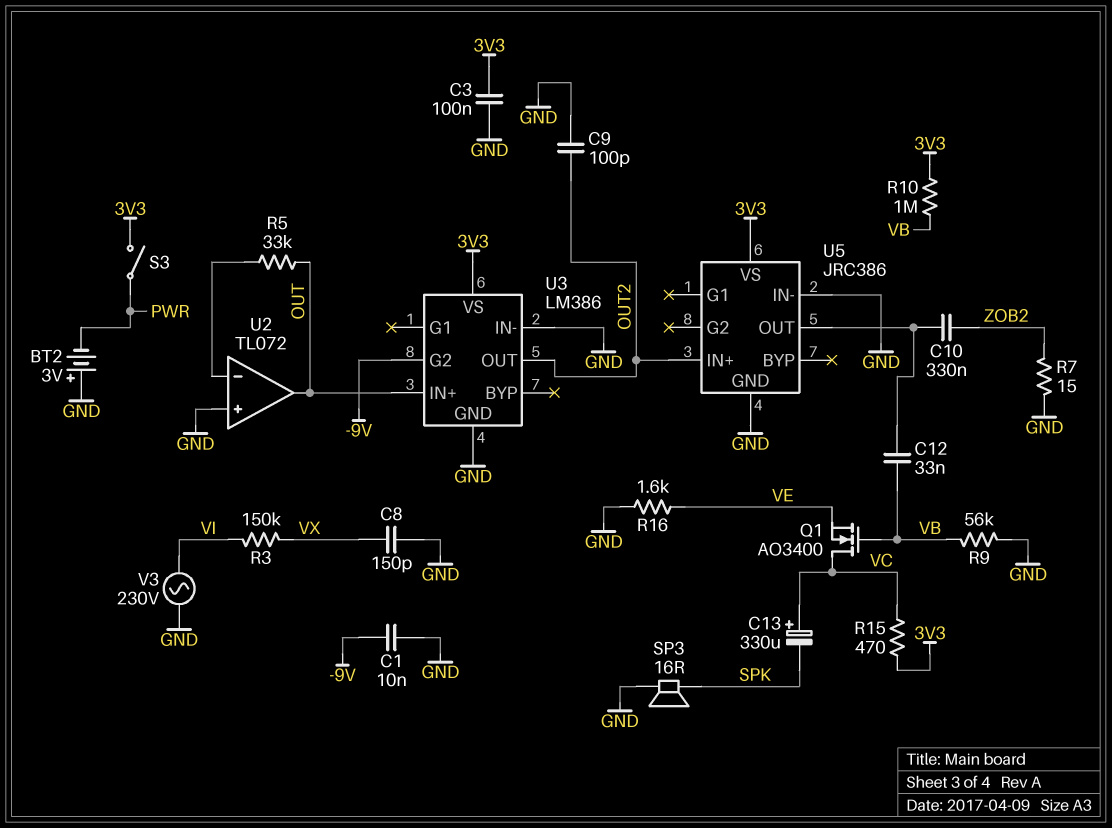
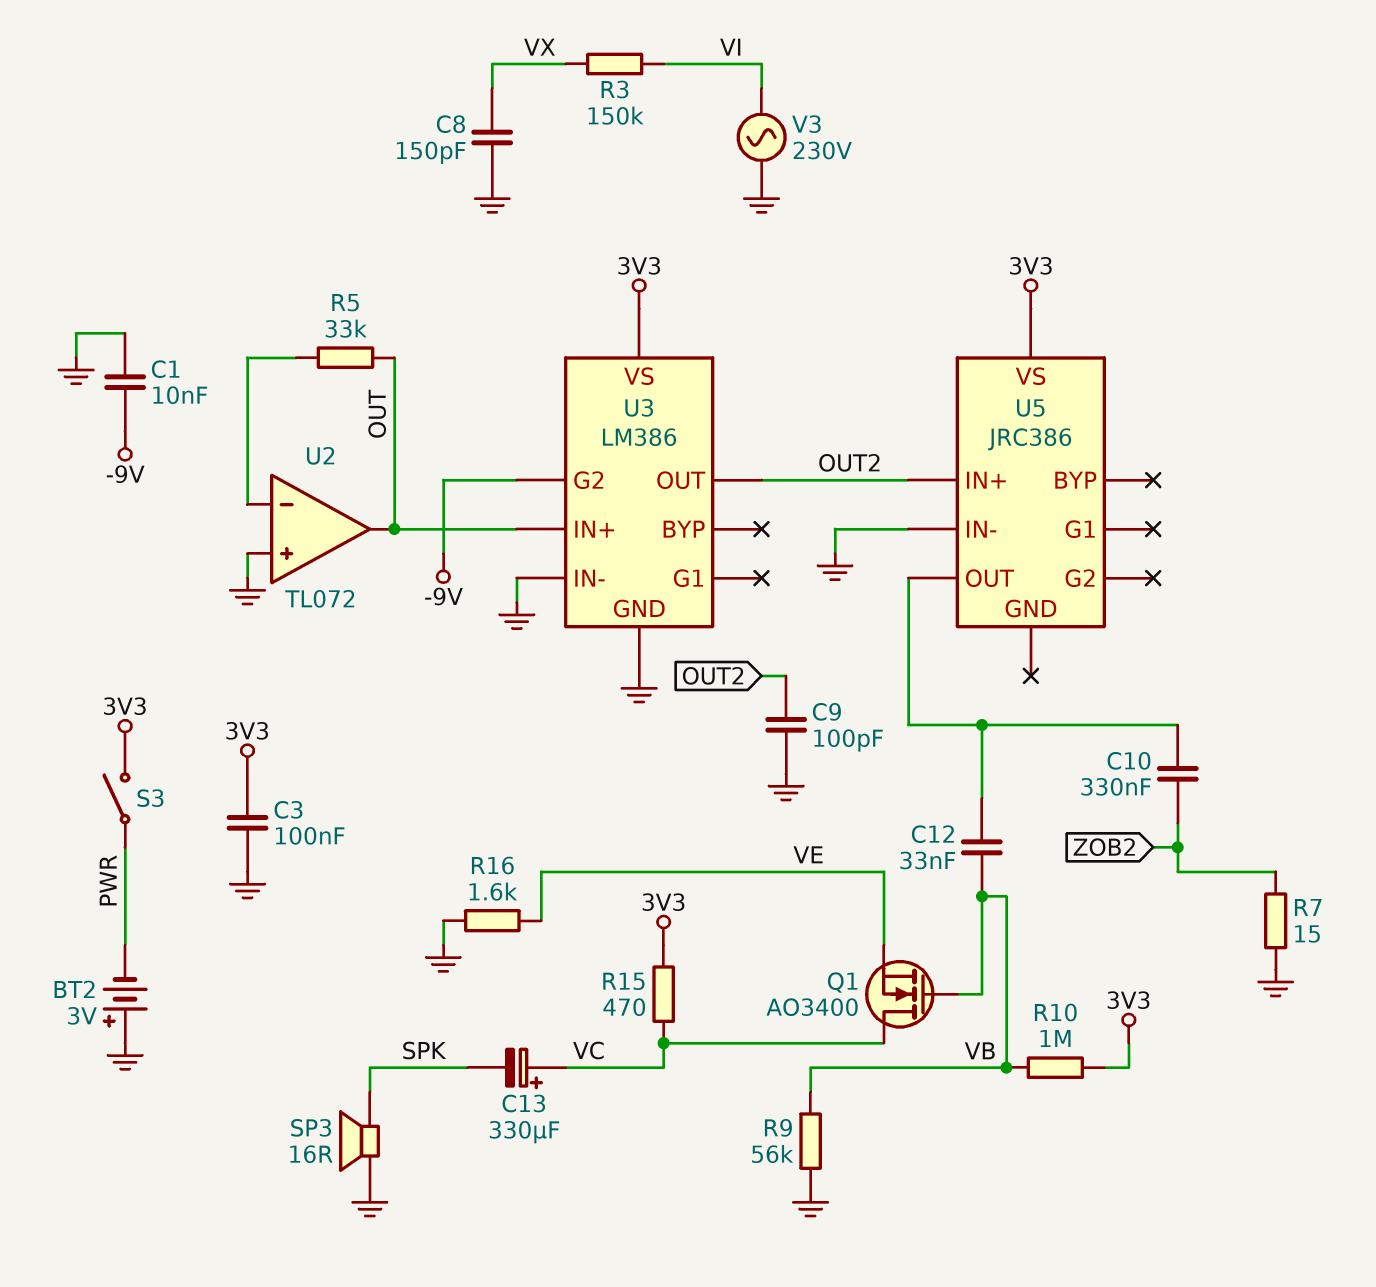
U5 pin GND: GND -> none

